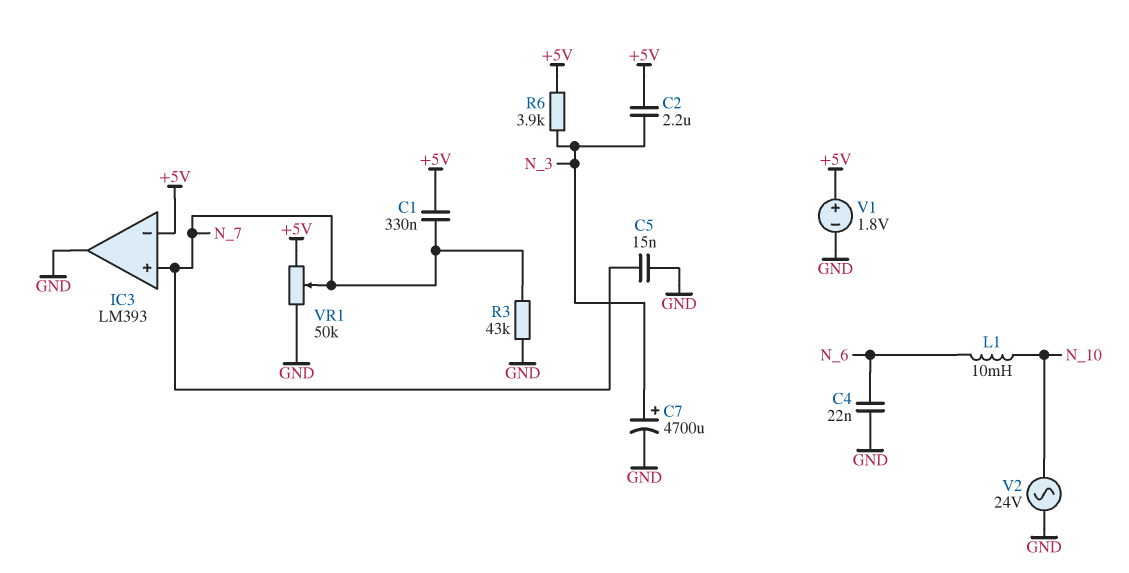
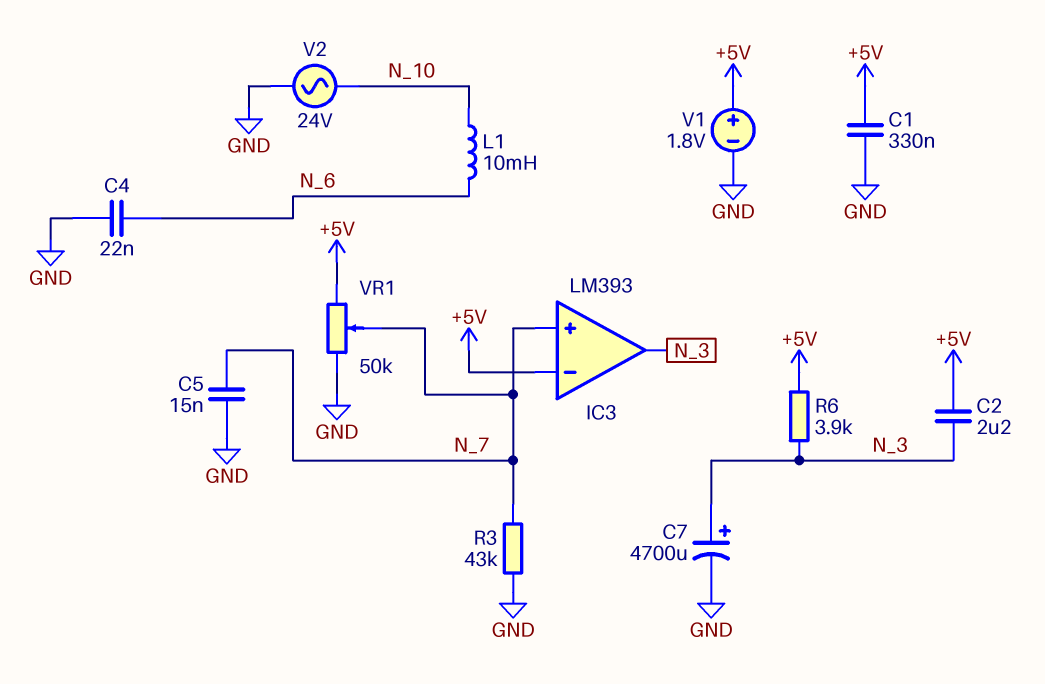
C1: 330nF (+5V, N_7) -> 330nF (+5V, GND)
IC3 pin out: GND -> N_3

